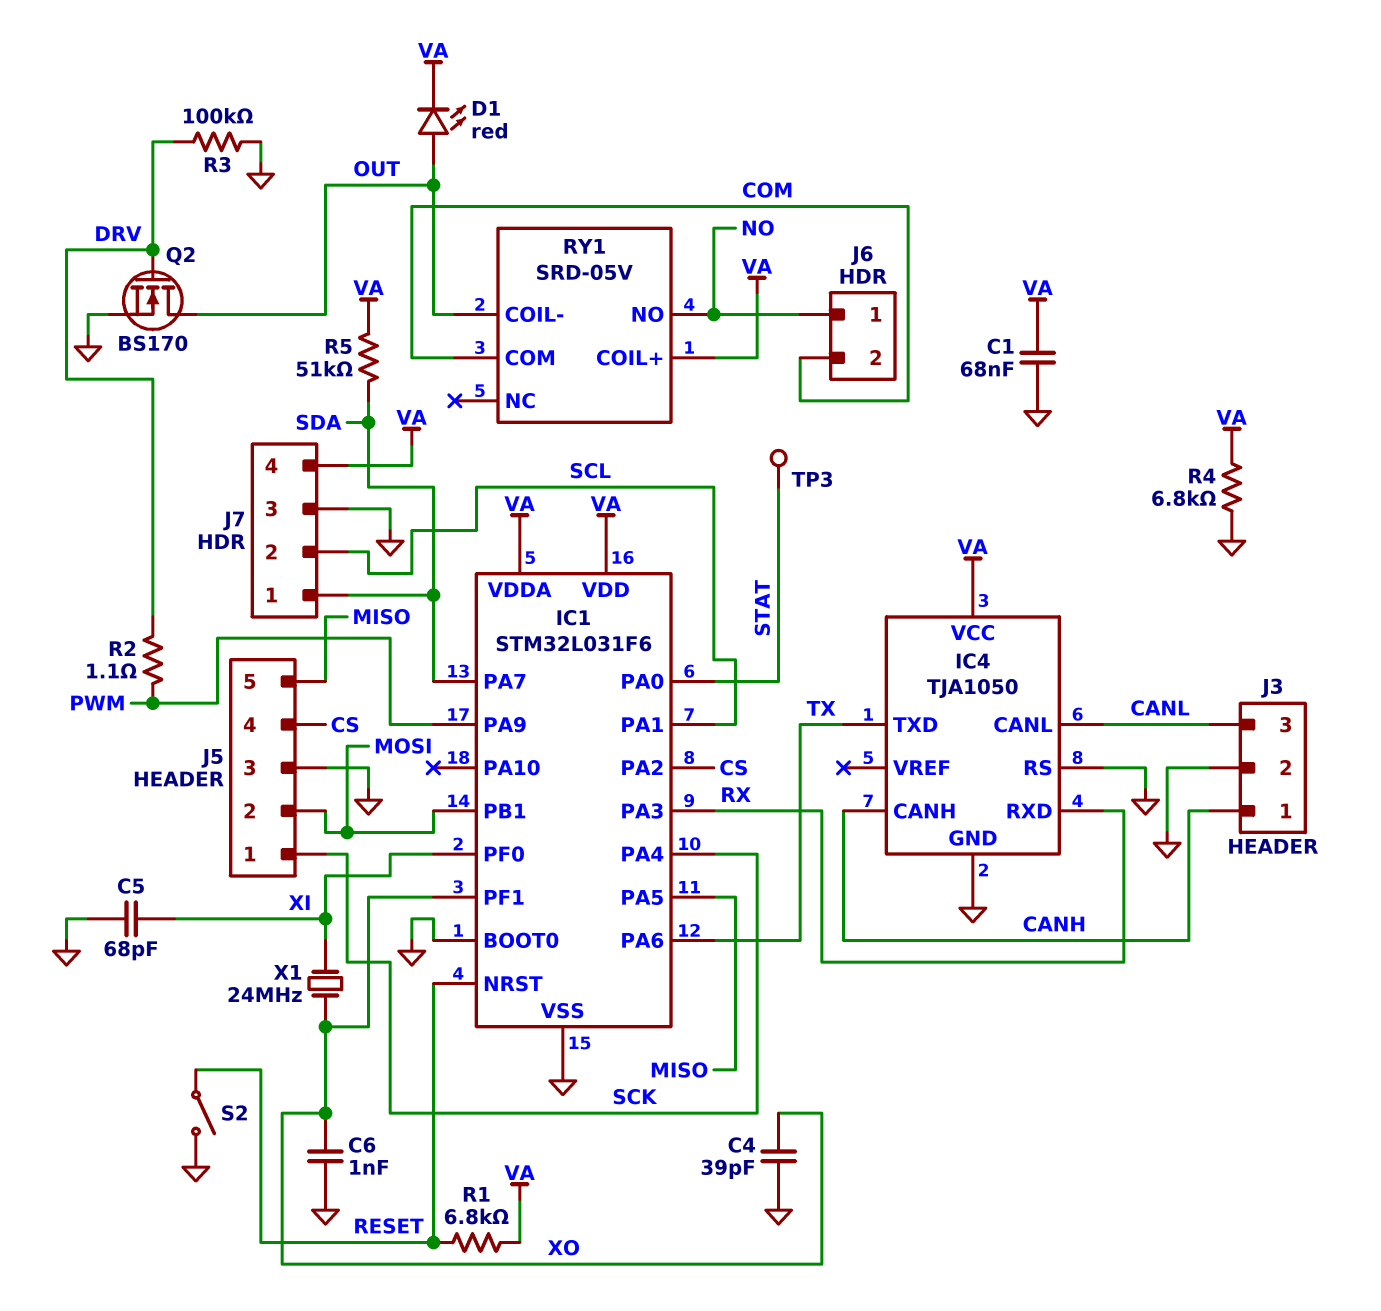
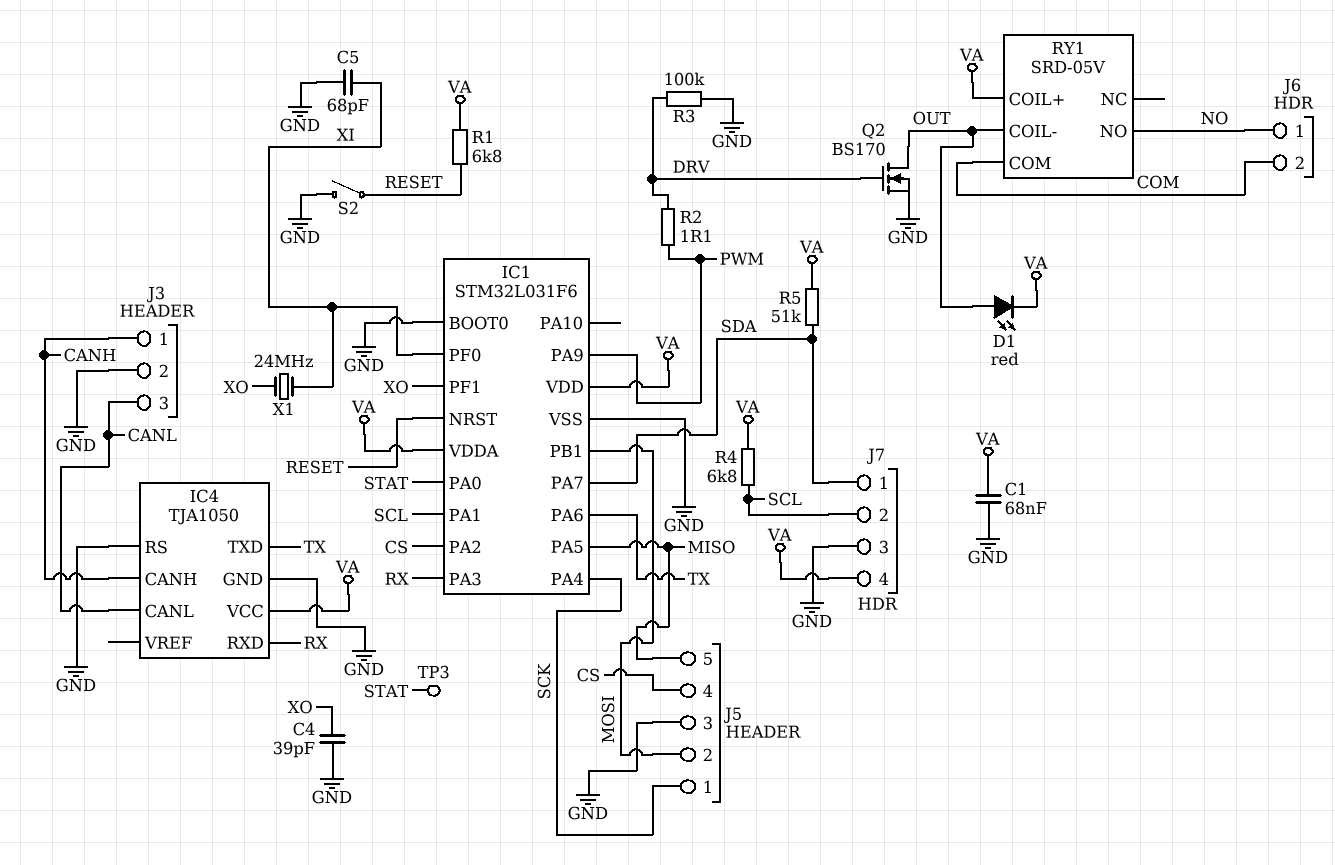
C6: 1nF (GND, XO) -> none
R4: 6.8k (GND, VA) -> 6.8k (SCL, VA)

